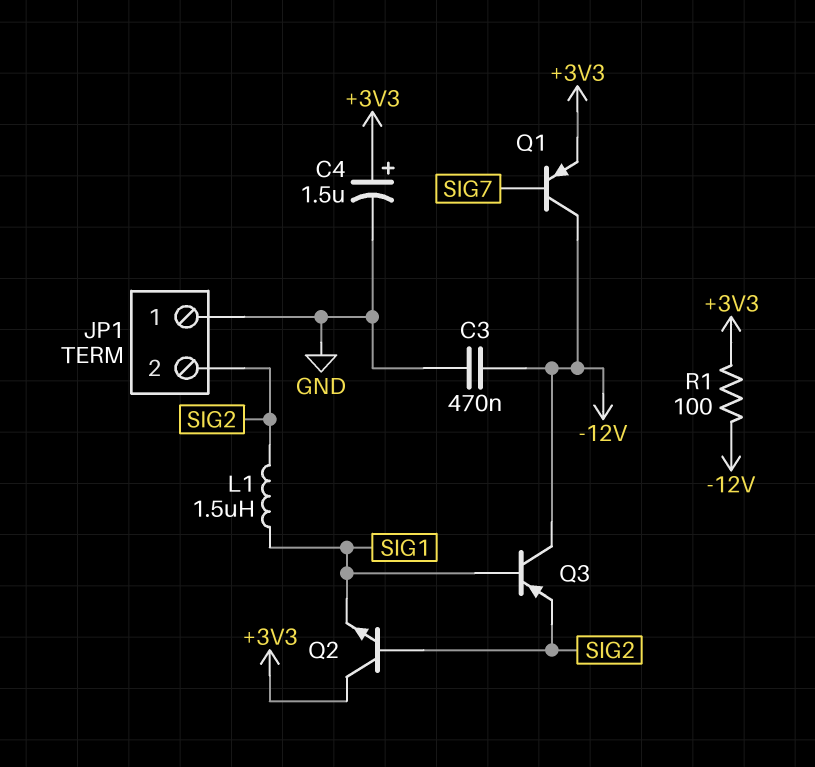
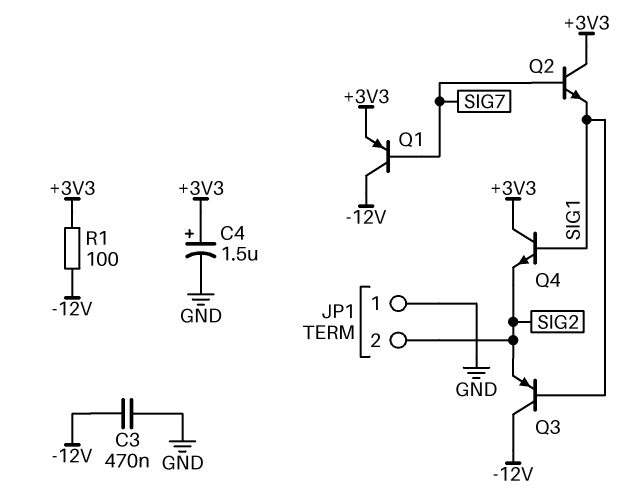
L1: 1.5uH (SIG1, SIG2) -> none
Q2: NPN (B SIG2, C +3V3, E SIG1) -> NPN (B SIG7, C +3V3, E SIG1)
Q4: none -> NPN (B SIG1, C +3V3, E SIG2)

